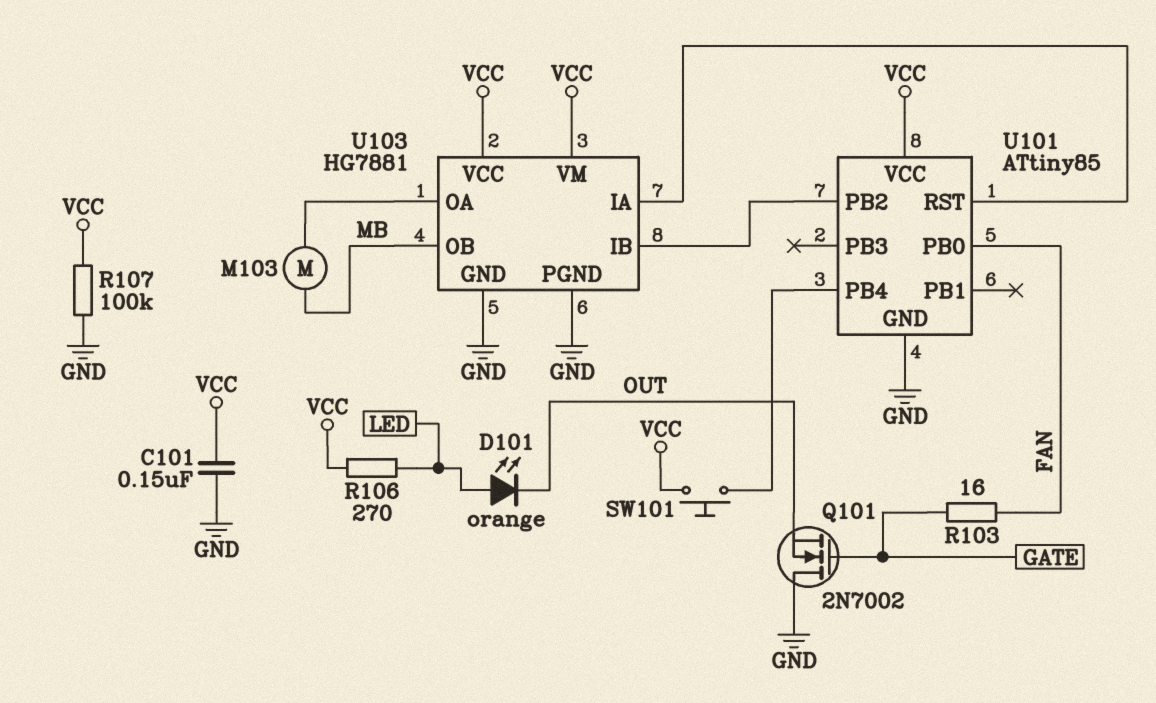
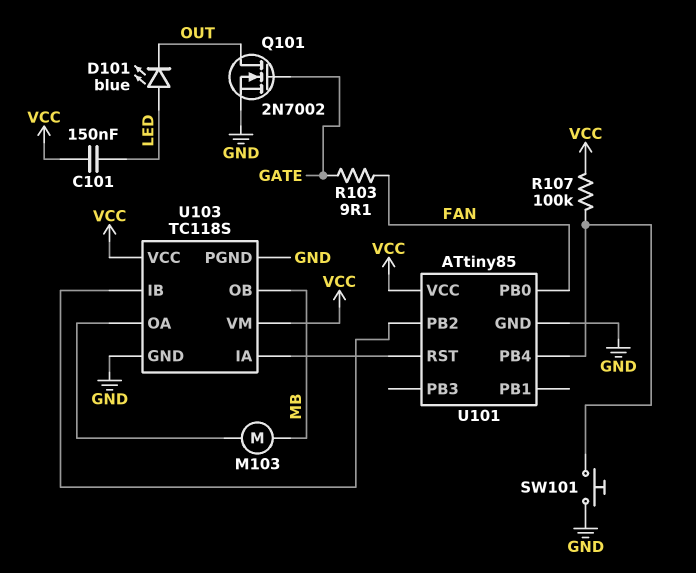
C101: 150nF (GND, VCC) -> 150nF (LED, VCC)
D101: LED orange (A LED, K OUT) -> LED blue (A LED, K OUT)
Q101: NMOS 2N7002 (G GATE, D GND, S OUT) -> NMOS 2N7002 (G GATE, D OUT, S GND)
R103: 16 (FAN, GATE) -> 9.1 (FAN, GATE)
R106: 270 (LED, VCC) -> none
R107: 100k (GND, VCC) -> 100k (U101/PB4, VCC)
SW101: button (U101/PB4, VCC) -> button (GND, U101/PB4)
U103: HG7881 -> TC118S

